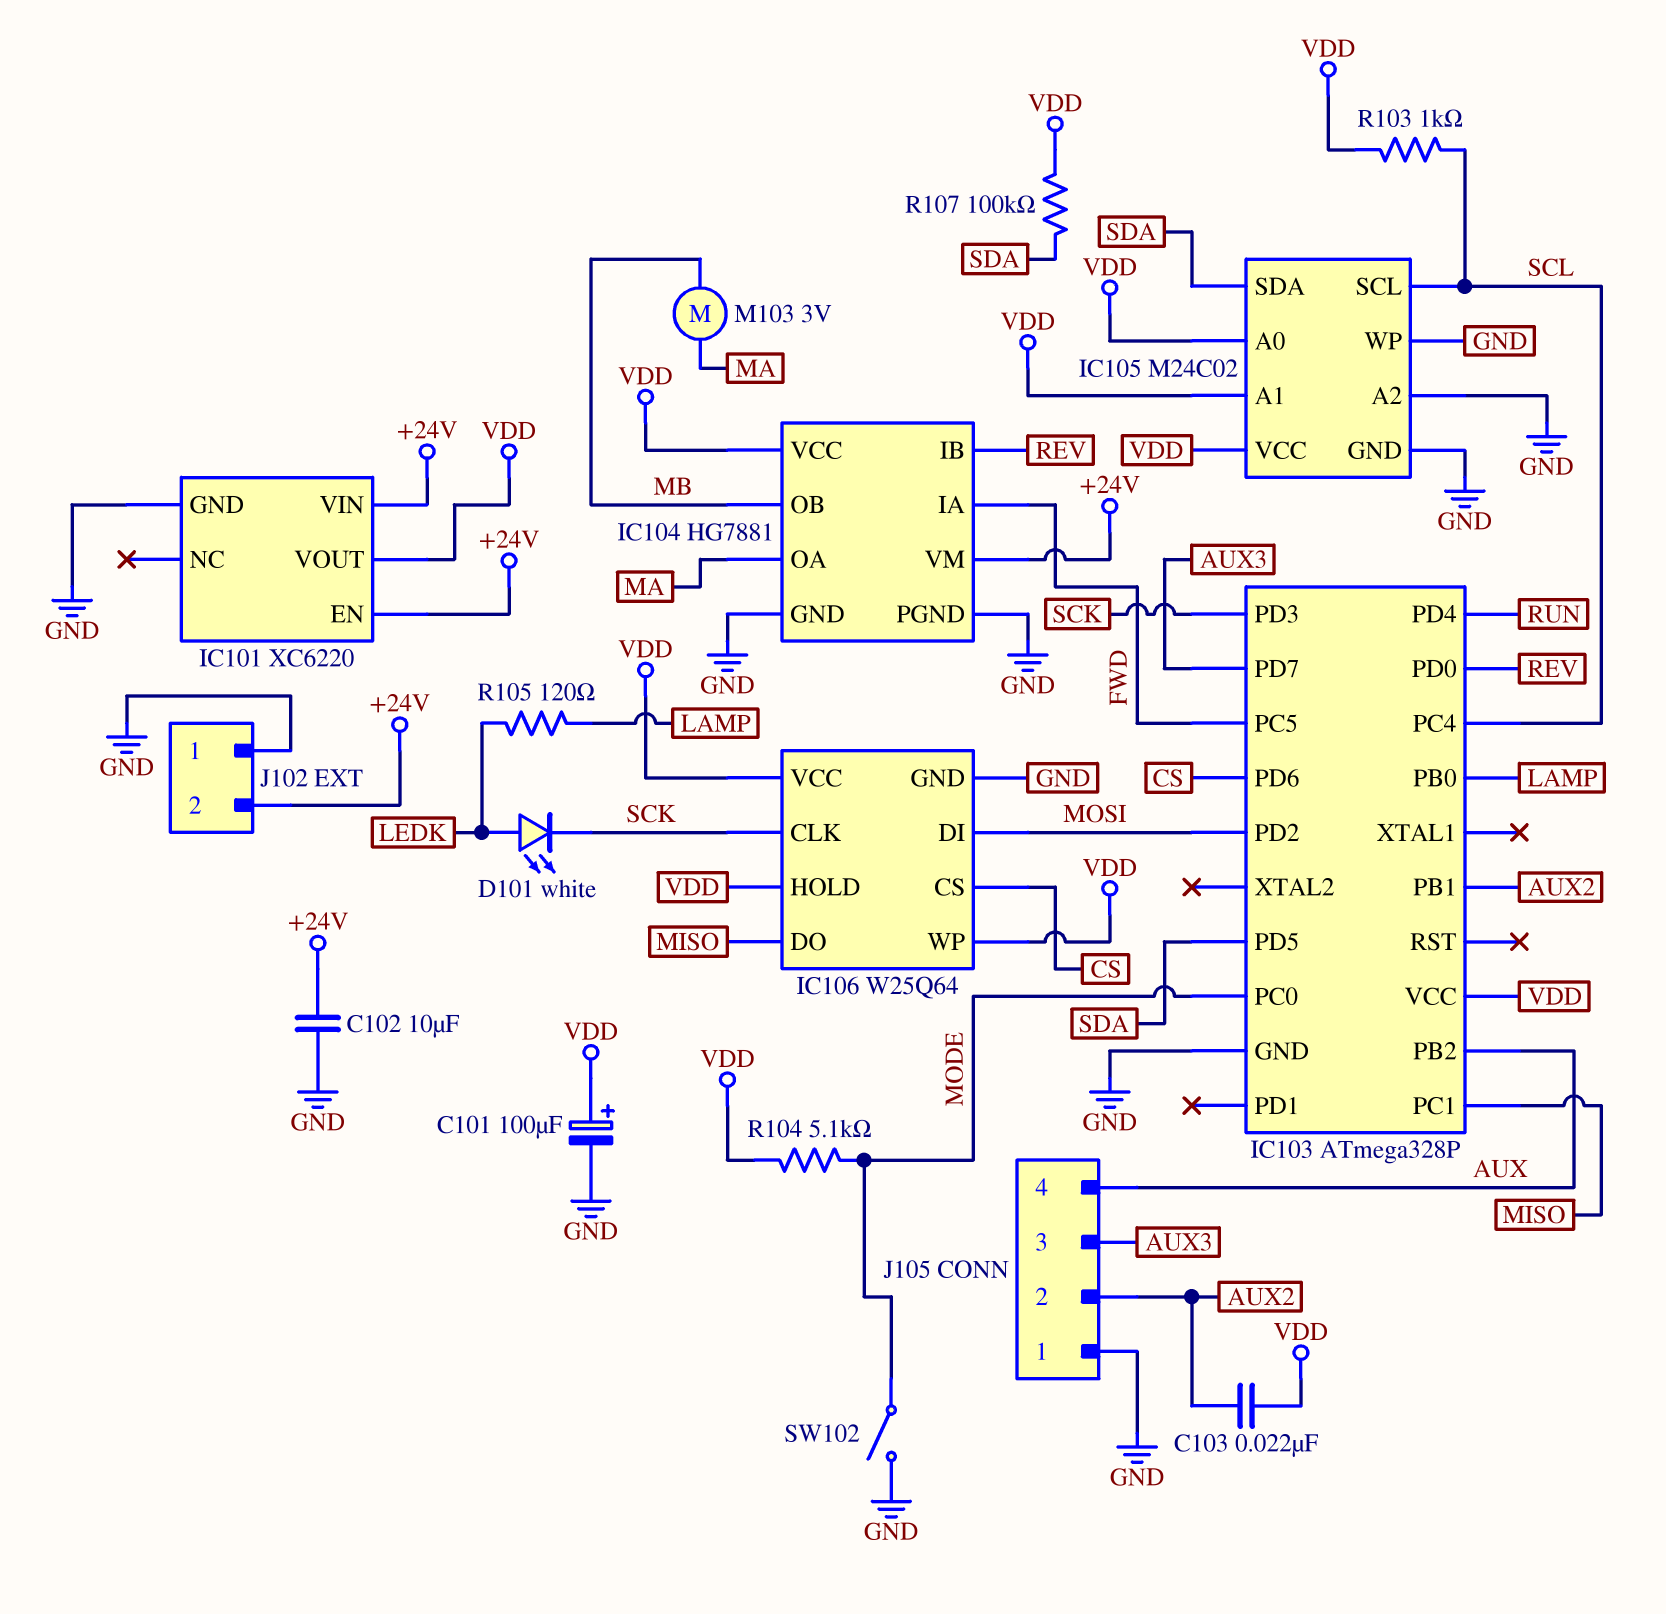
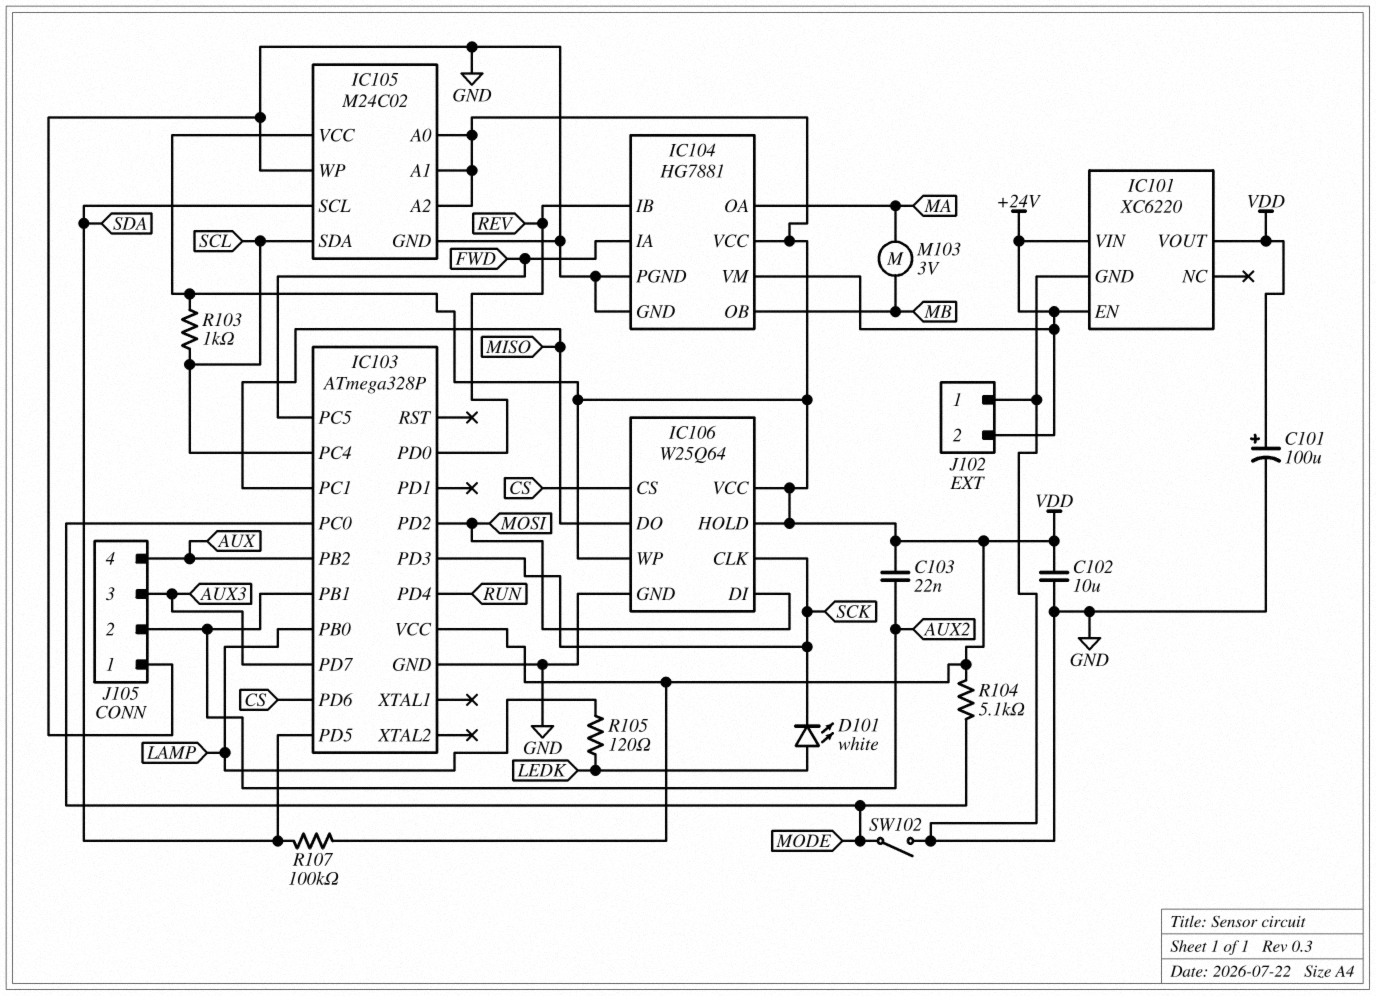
C102: 10uF (+24V, GND) -> 10uF (GND, VDD)
IC105 pin A2: GND -> VDD
IC105 pin SCL: SCL -> SDA
IC105 pin SDA: SDA -> SCL

